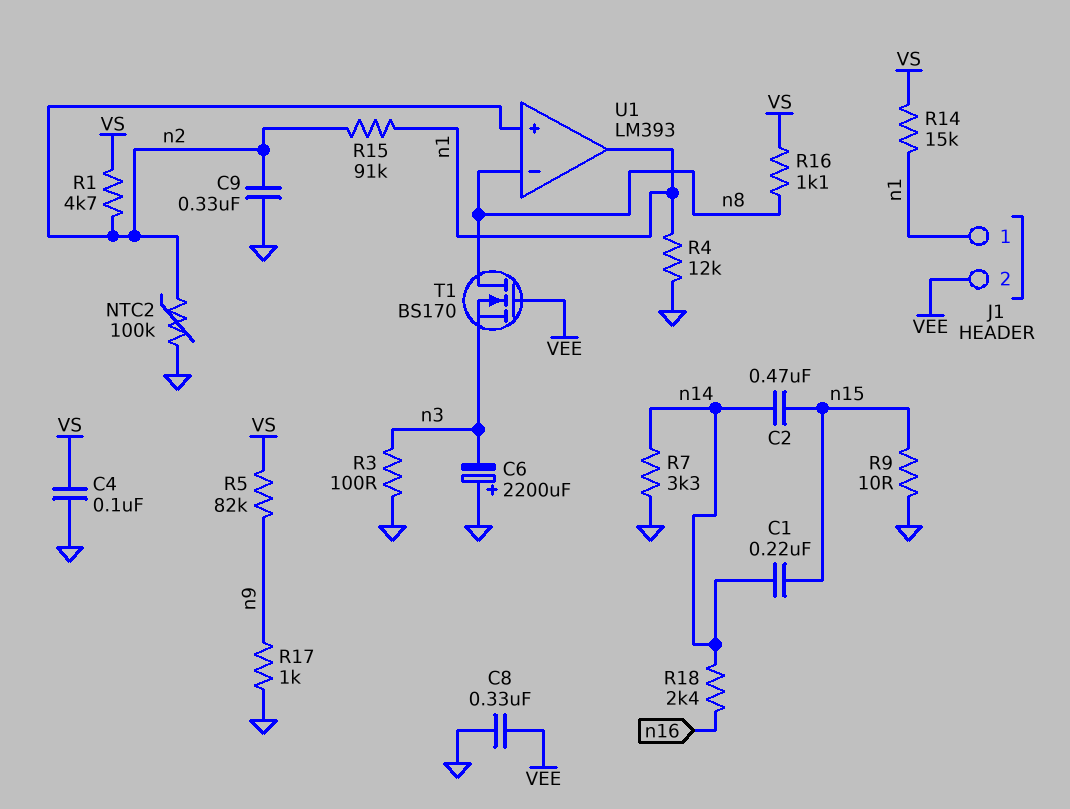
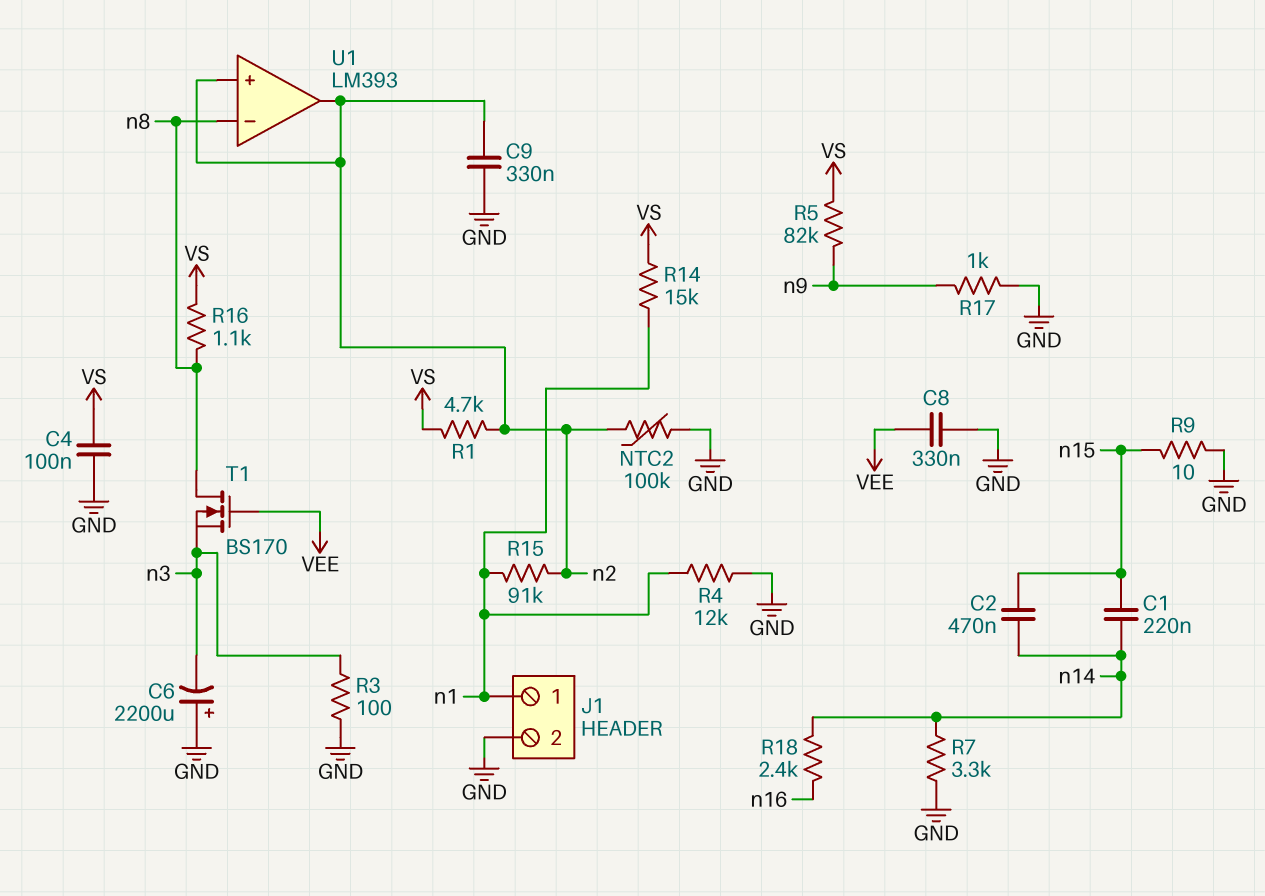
J1 pin 2: VEE -> GND
U1 pin out: n1 -> n2

